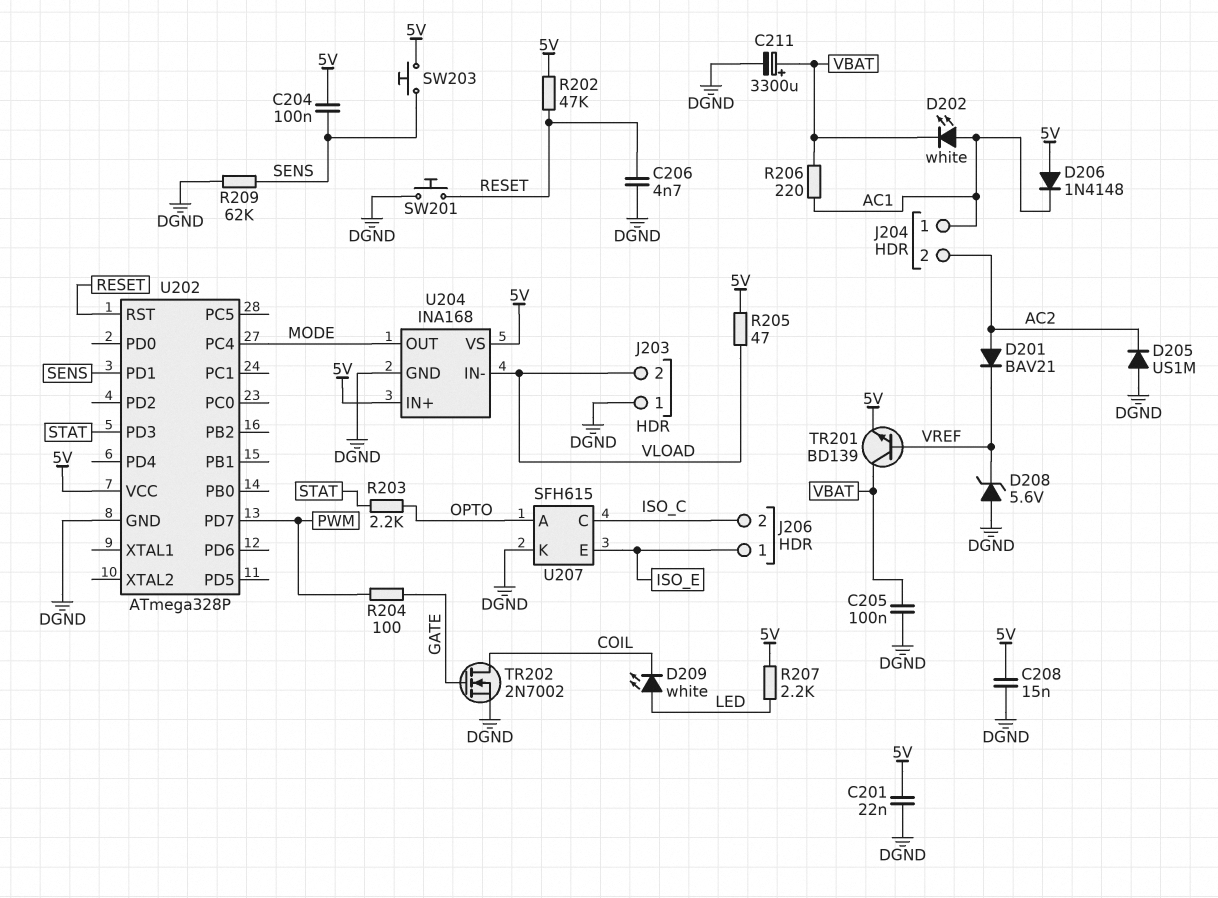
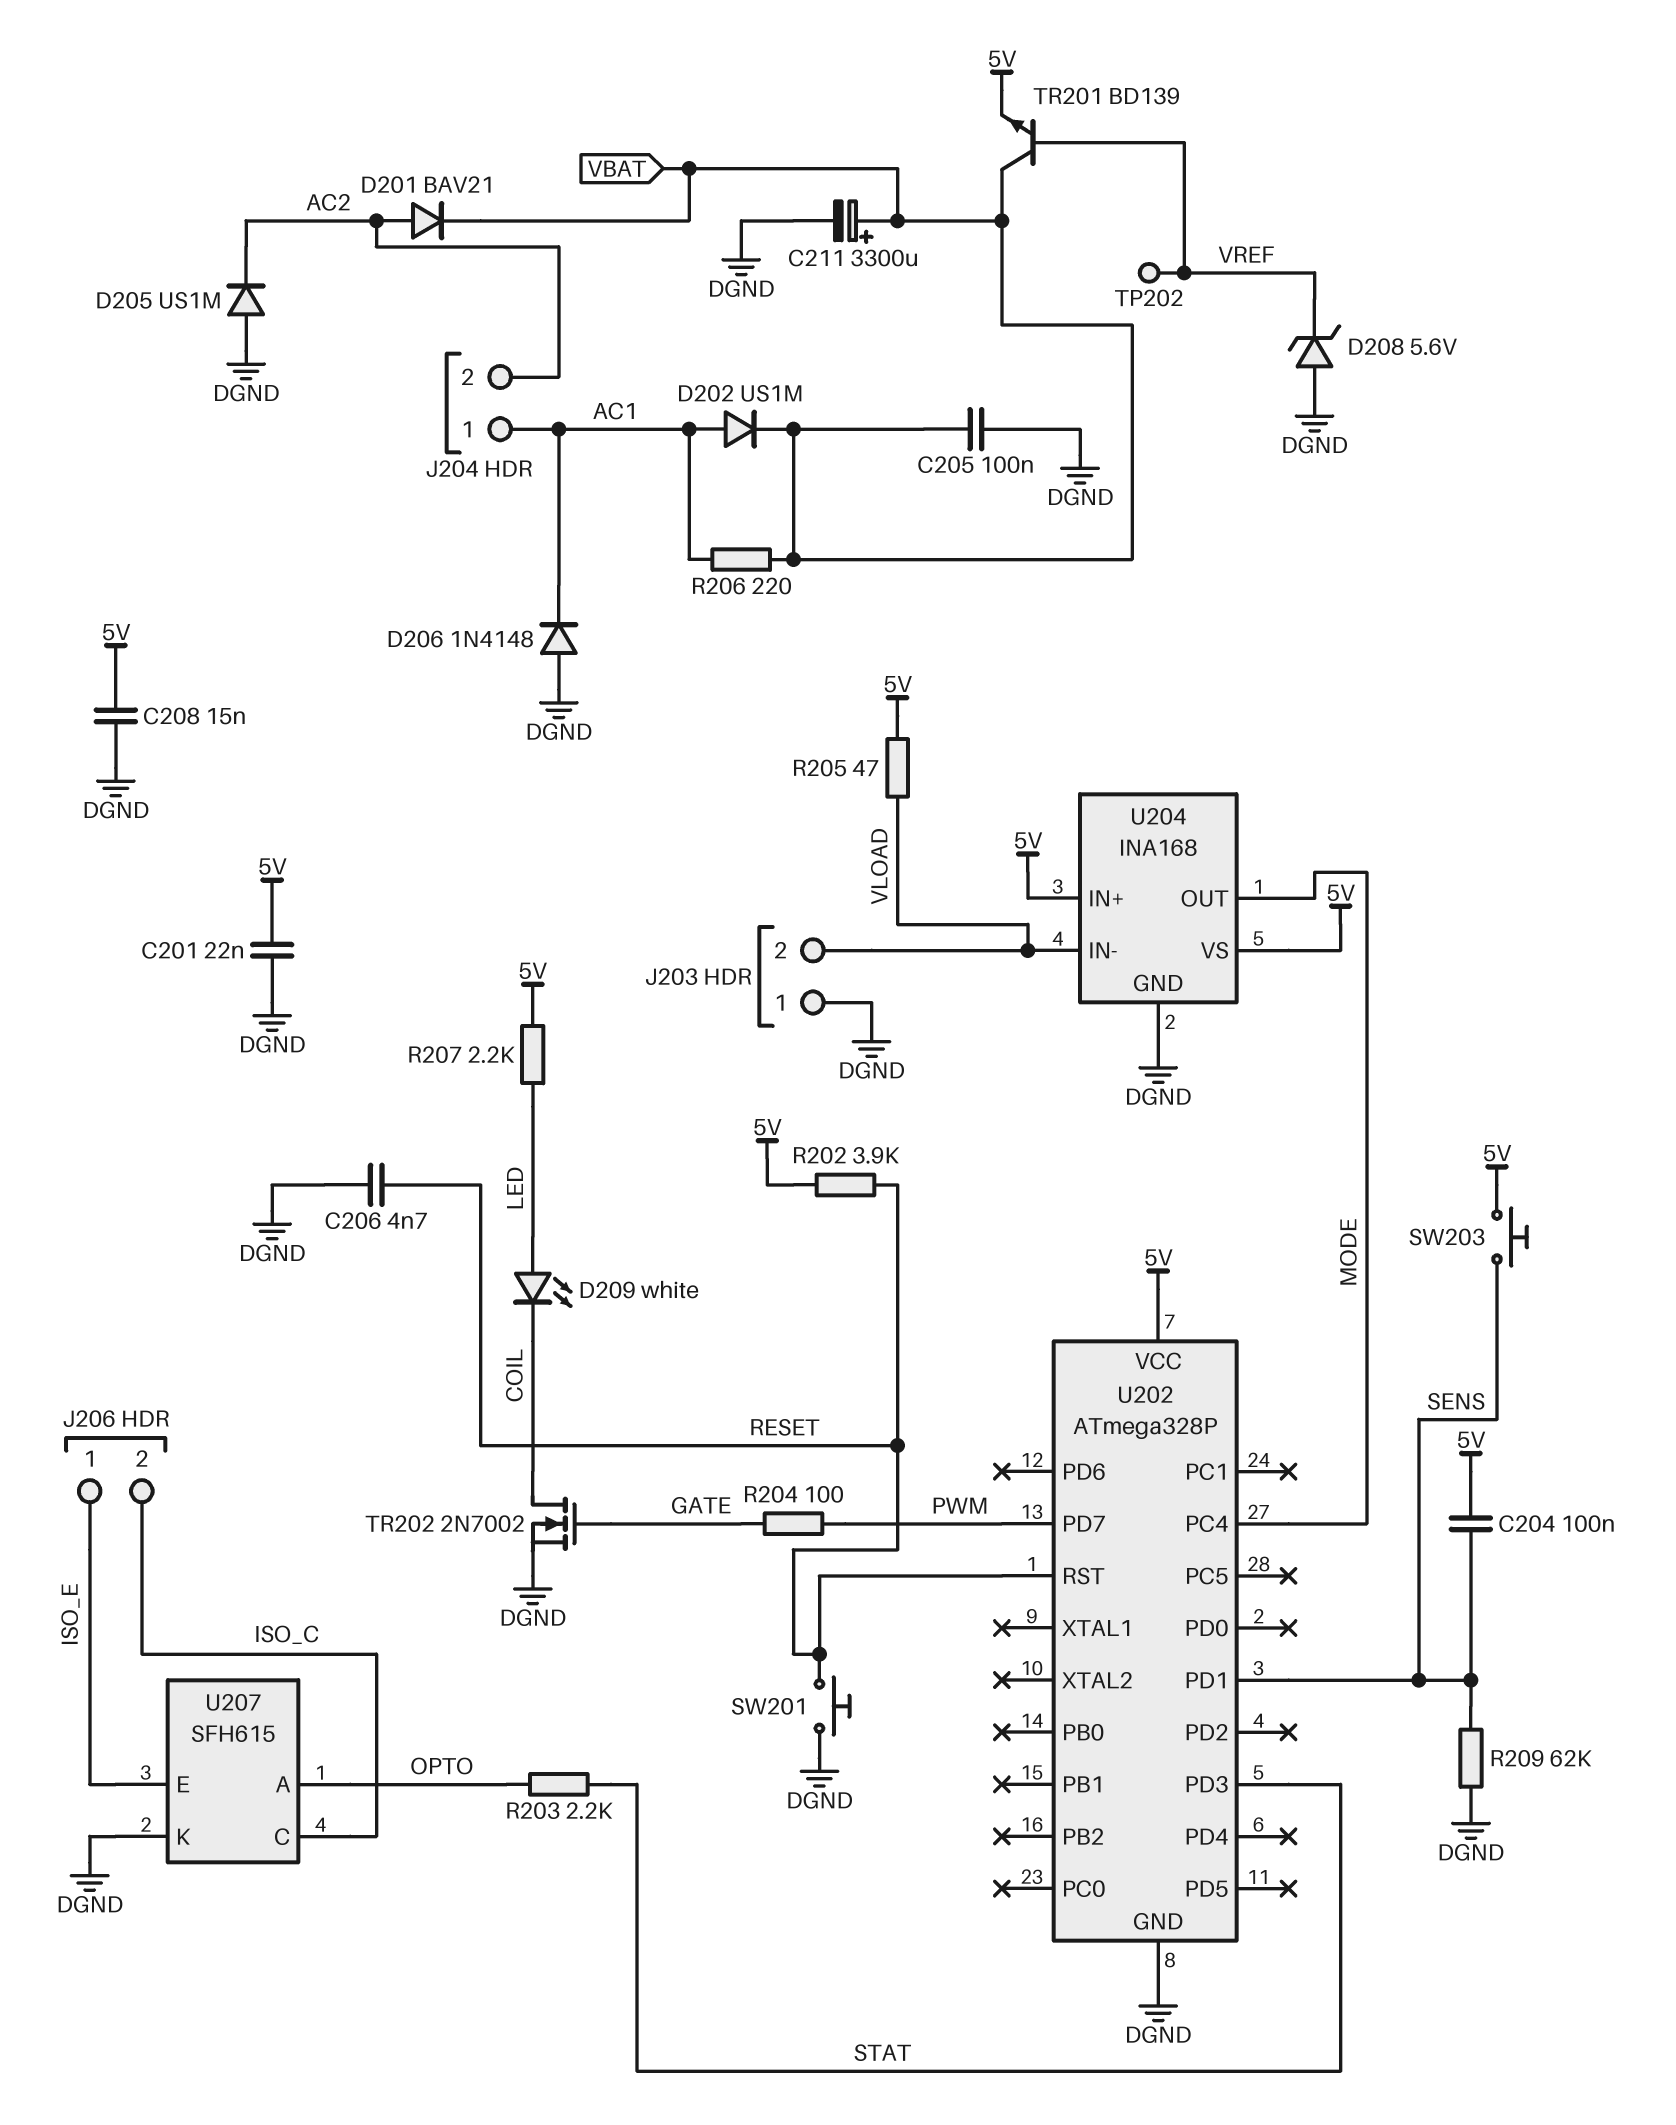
D201: diode BAV21 (A AC2, K VREF) -> diode BAV21 (A AC2, K VBAT)
D202: LED white (A AC1, K VBAT) -> diode US1M (A AC1, K VBAT)
D206: diode 1N4148 (A 5V, K AC1) -> diode 1N4148 (A DGND, K AC1)
R202: 47k (5V, RESET) -> 3.9k (5V, RESET)
TP202: none -> test point (VREF)

